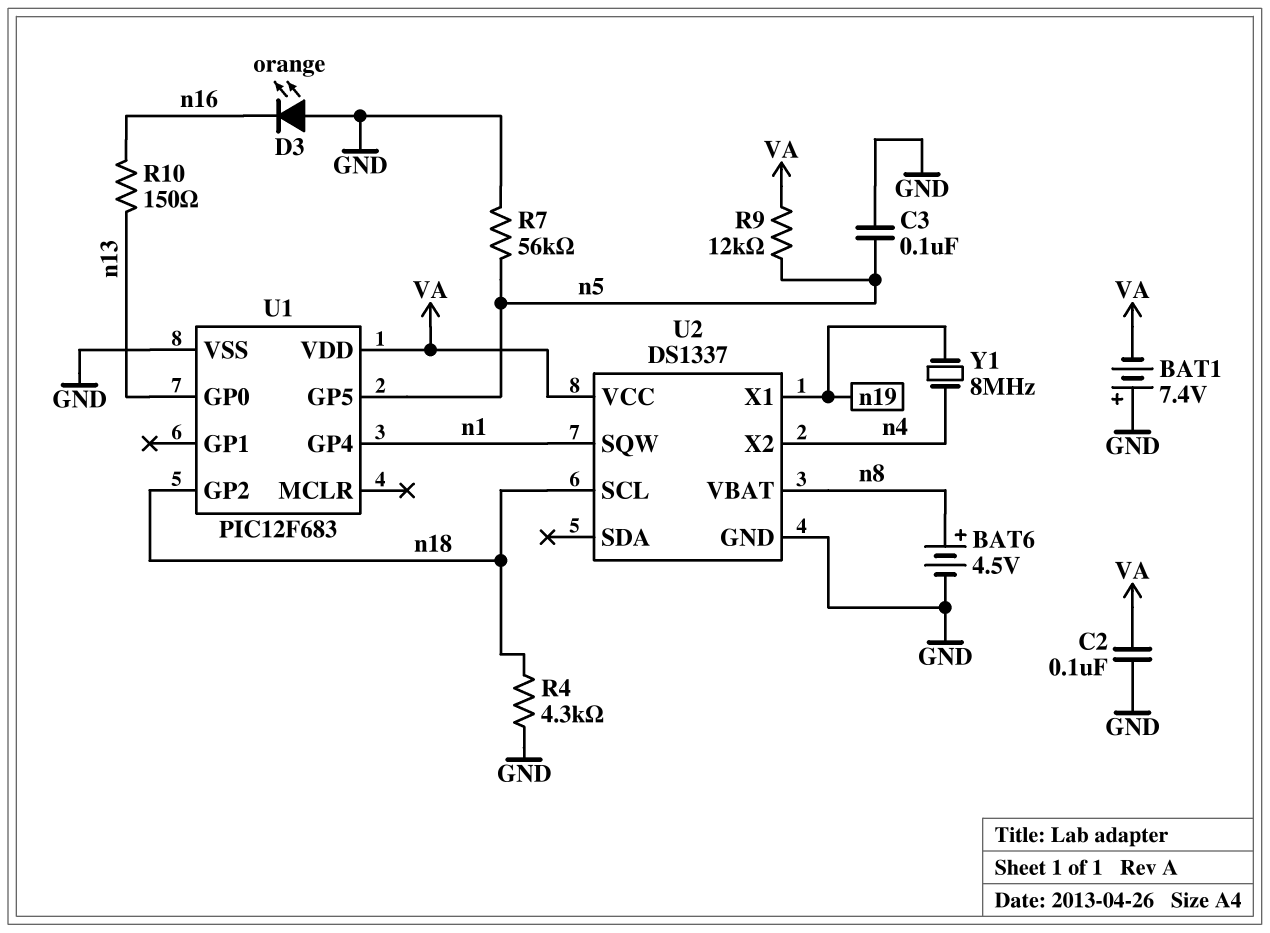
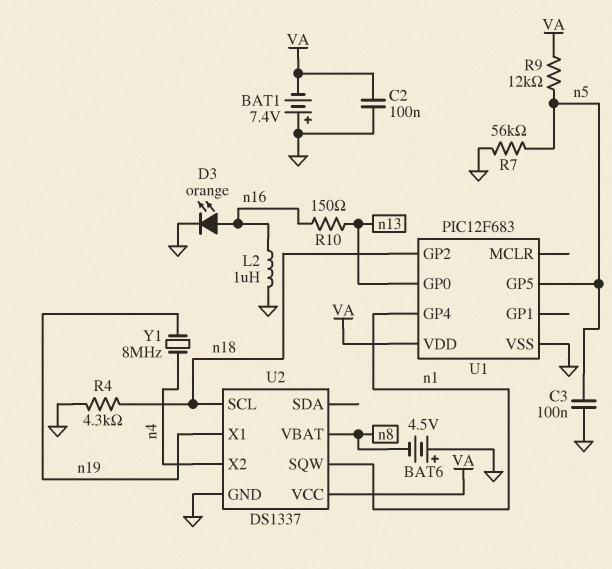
BAT6: 4.5V (plus n8, minus GND) -> 4.5V (plus GND, minus n8)
D3: LED orange (A GND, K n16) -> LED orange (A n16, K GND)
L2: none -> 1uH (GND, n16)

